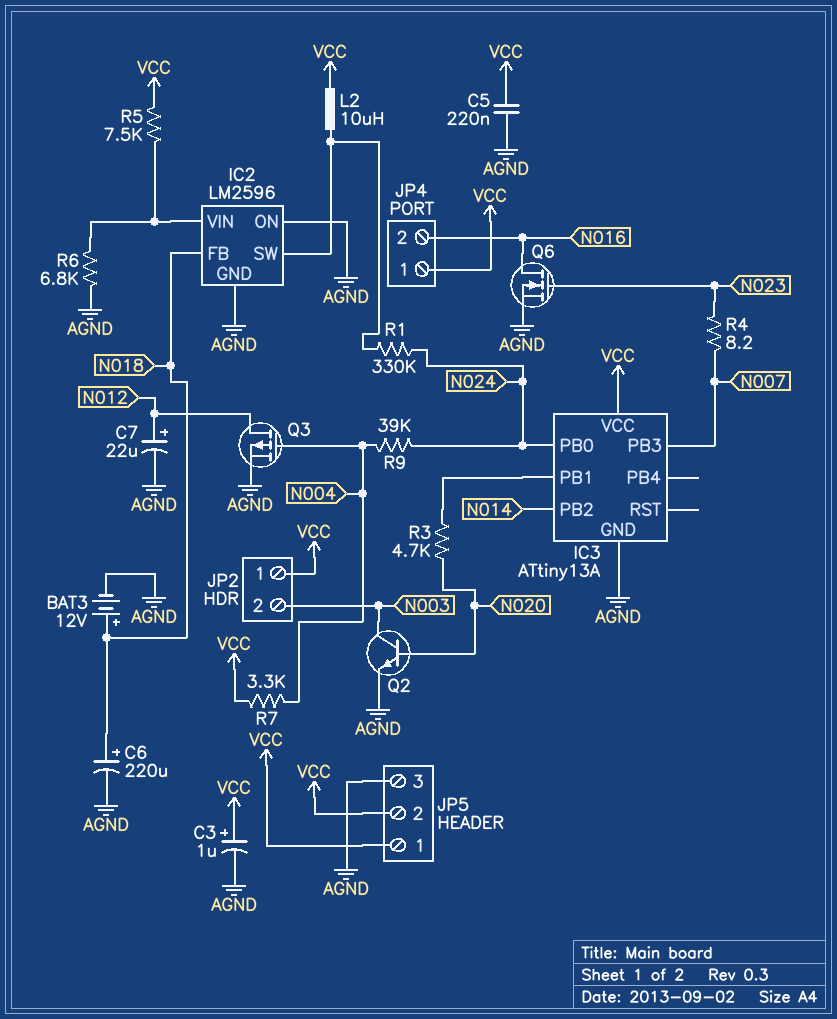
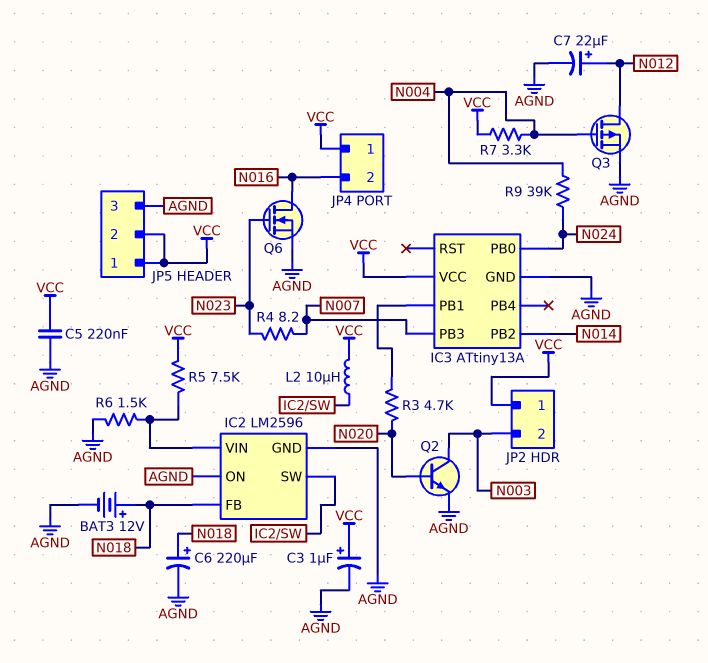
R1: 330k (IC2/SW, N024) -> none
R6: 6.8k (AGND, IC2/VIN) -> 1.5k (AGND, IC2/VIN)

